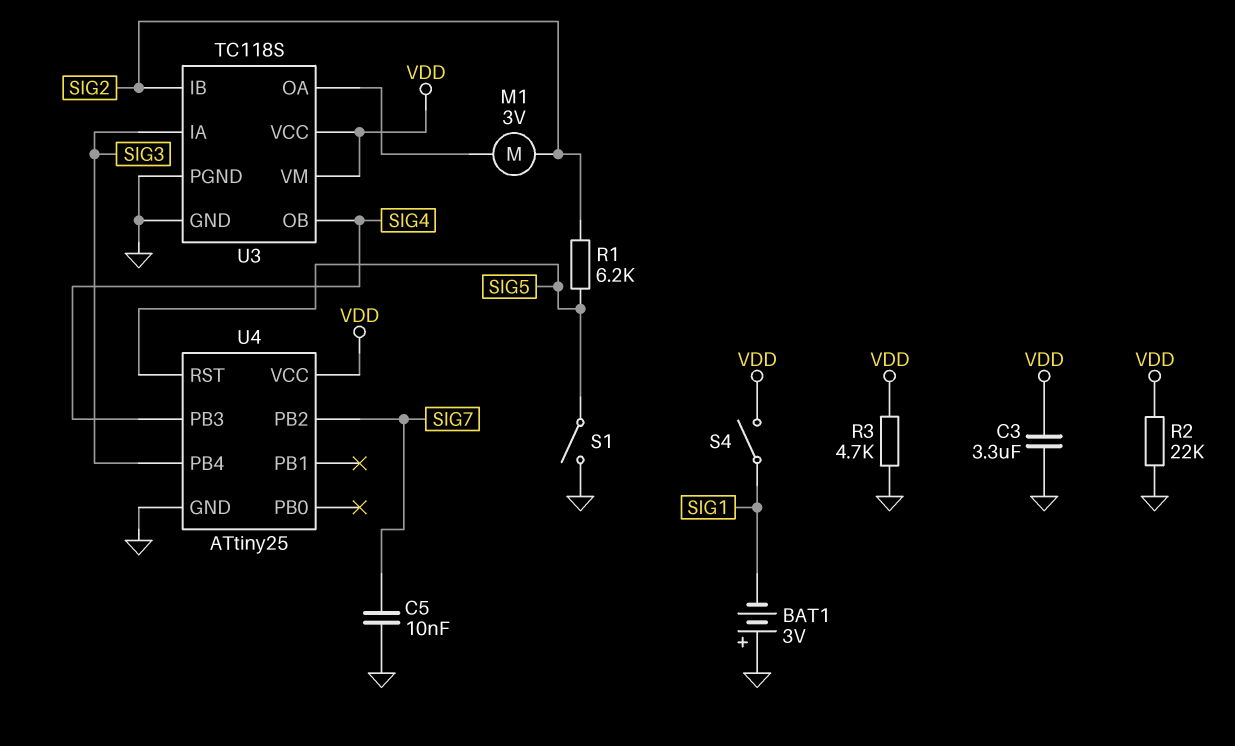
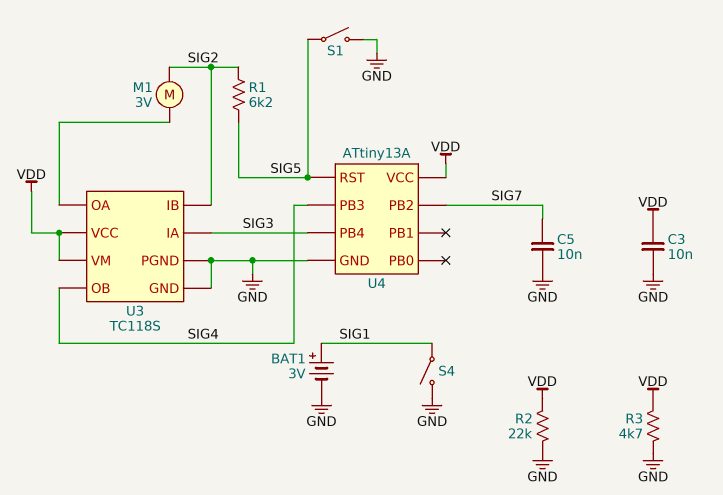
BAT1: 3V (plus GND, minus SIG1) -> 3V (plus SIG1, minus GND)
C3: 3.3uF (GND, VDD) -> 10nF (GND, VDD)
S4: switch (SIG1, VDD) -> switch (GND, SIG1)
U4: ATtiny25 -> ATtiny13A

